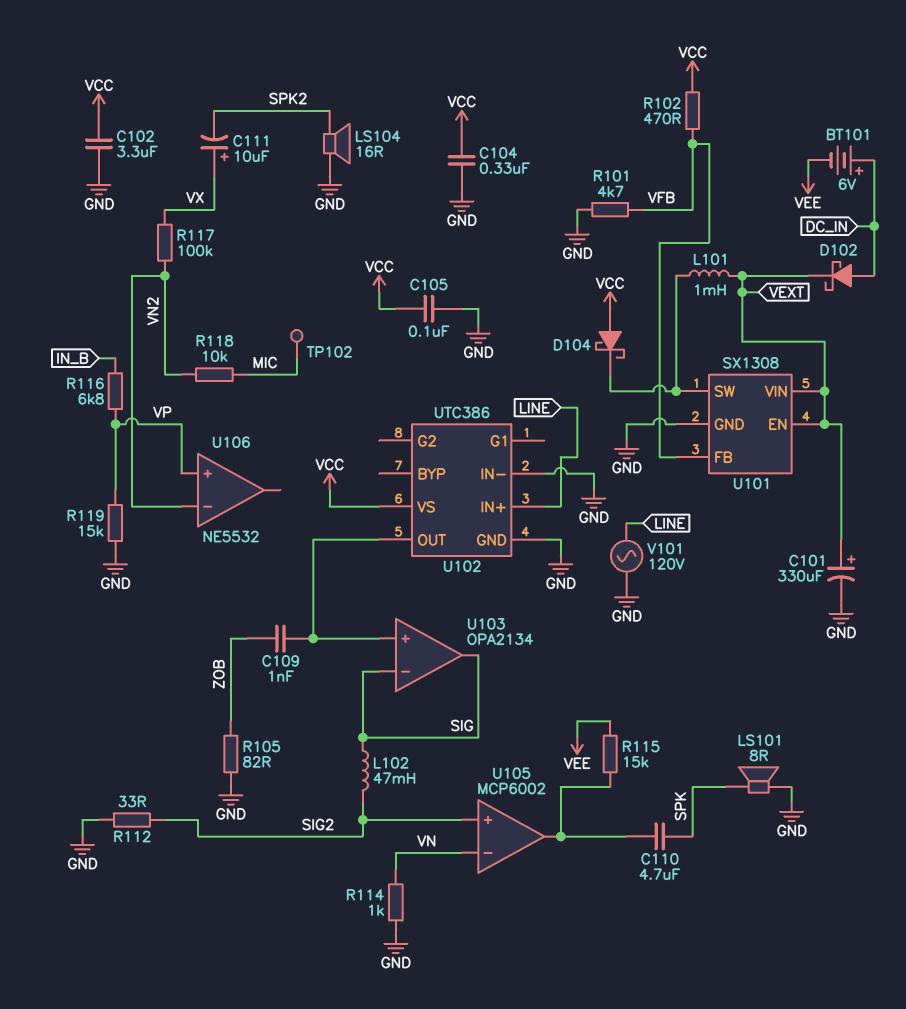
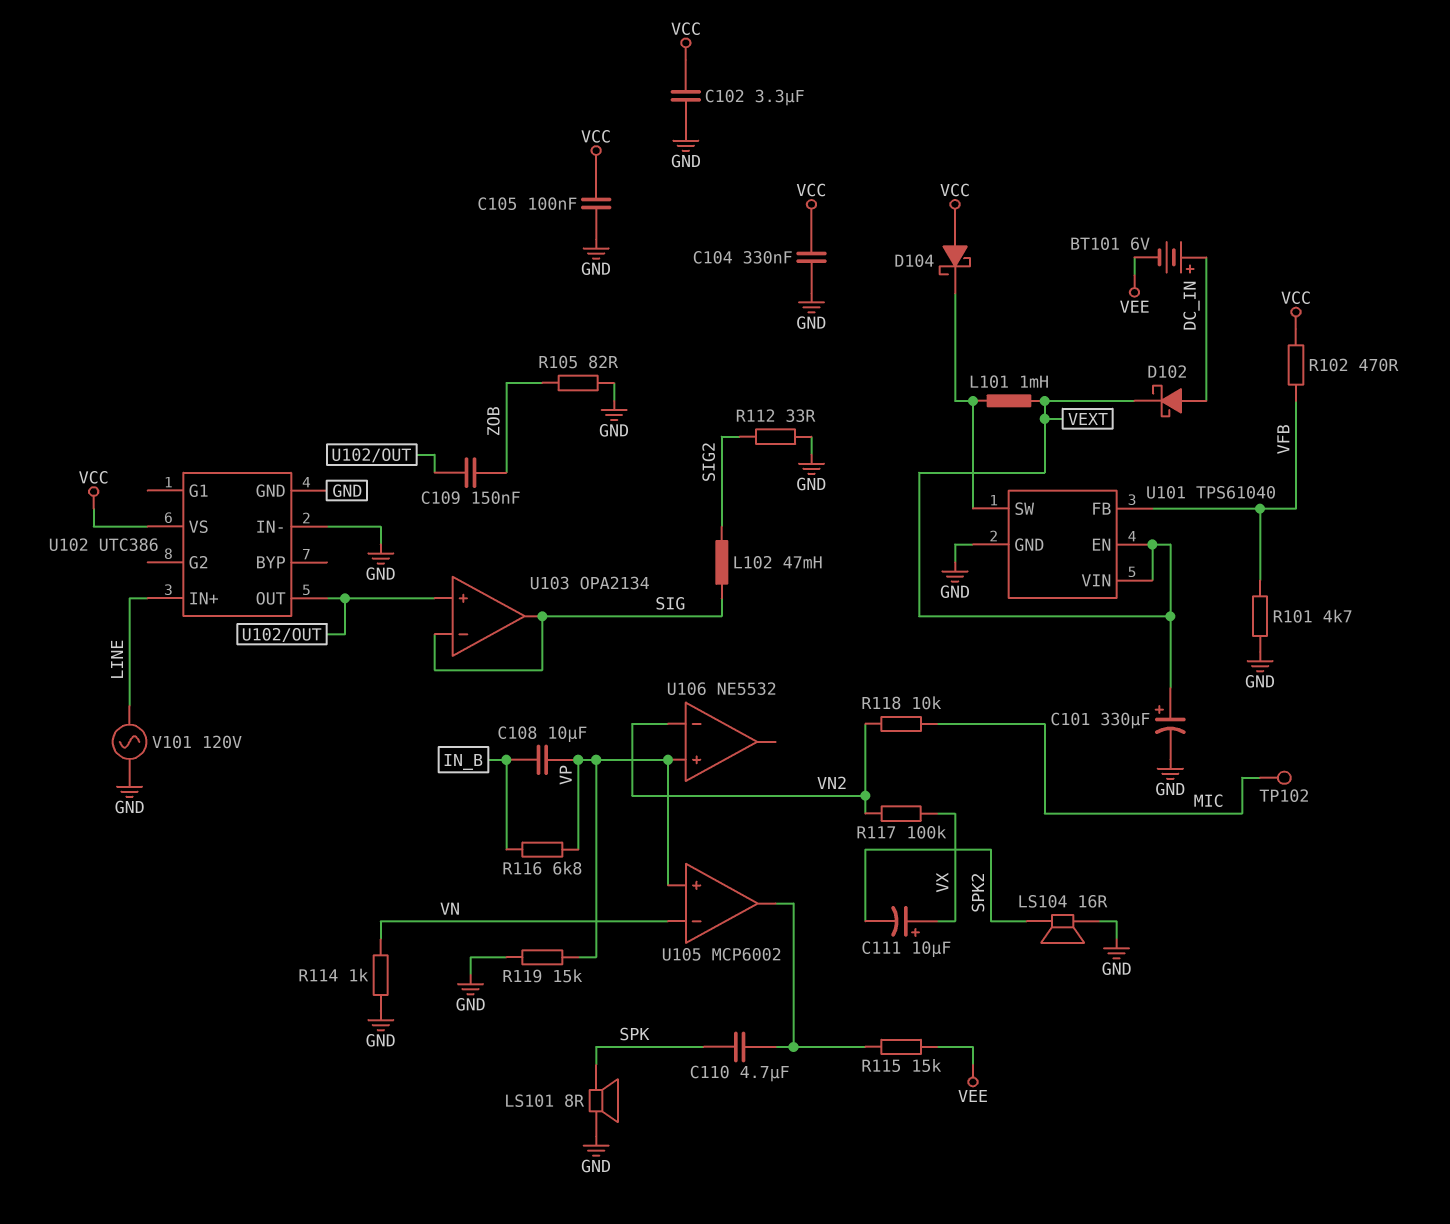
C108: none -> 10uF (IN_B, VP)
C109: 1nF (U102/OUT, ZOB) -> 150nF (U102/OUT, ZOB)
U101: SX1308 -> TPS61040
U105 pin in+: SIG2 -> VP

